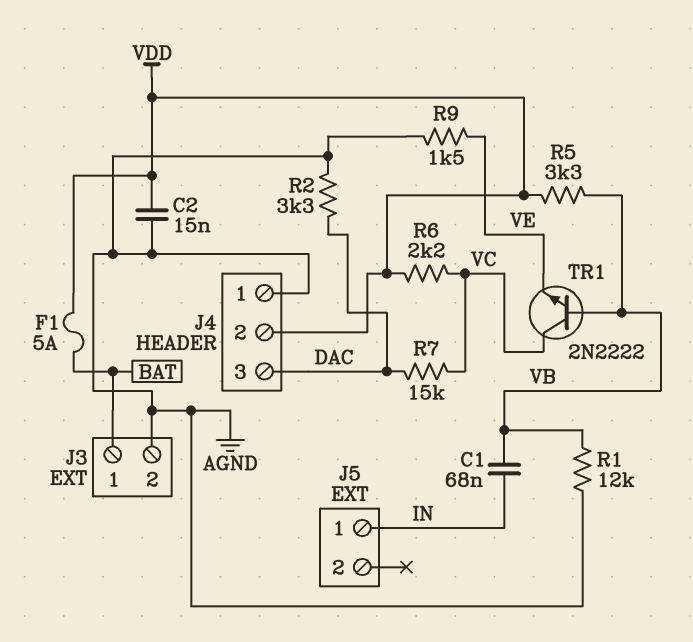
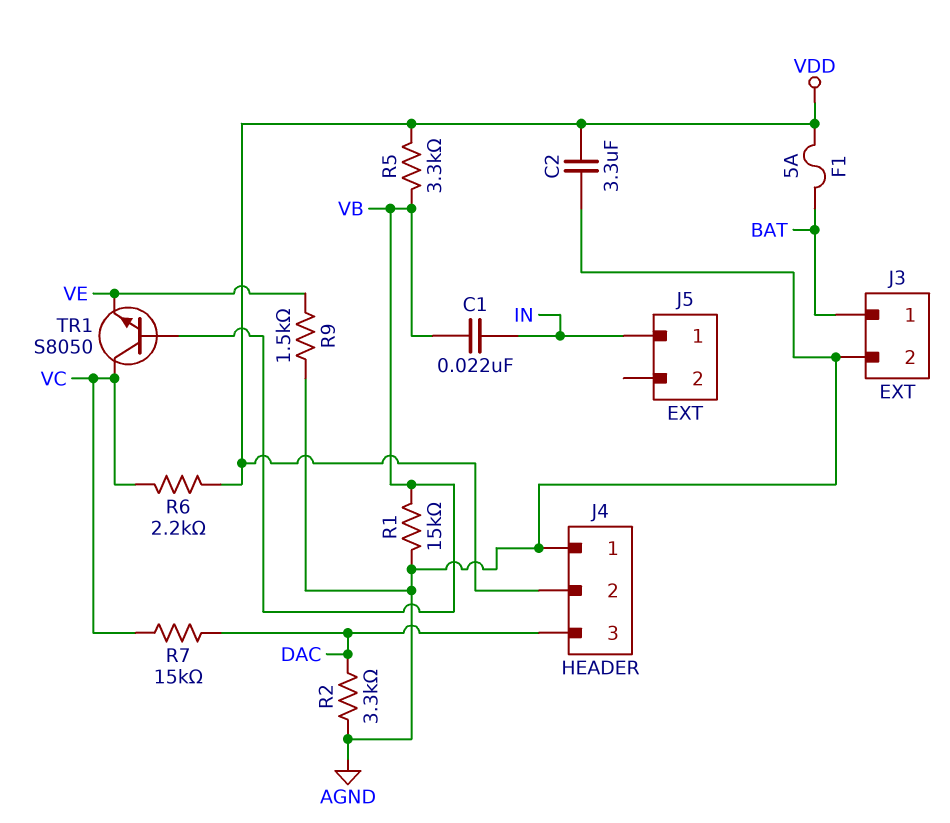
C1: 68nF (IN, VB) -> 22nF (IN, VB)
C2: 15nF (AGND, VDD) -> 3.3uF (AGND, VDD)
R1: 12k (AGND, VB) -> 15k (AGND, VB)
TR1: NPN 2N2222 (B VB, C VC, E VE) -> NPN S8050 (B VB, C VC, E VE)

